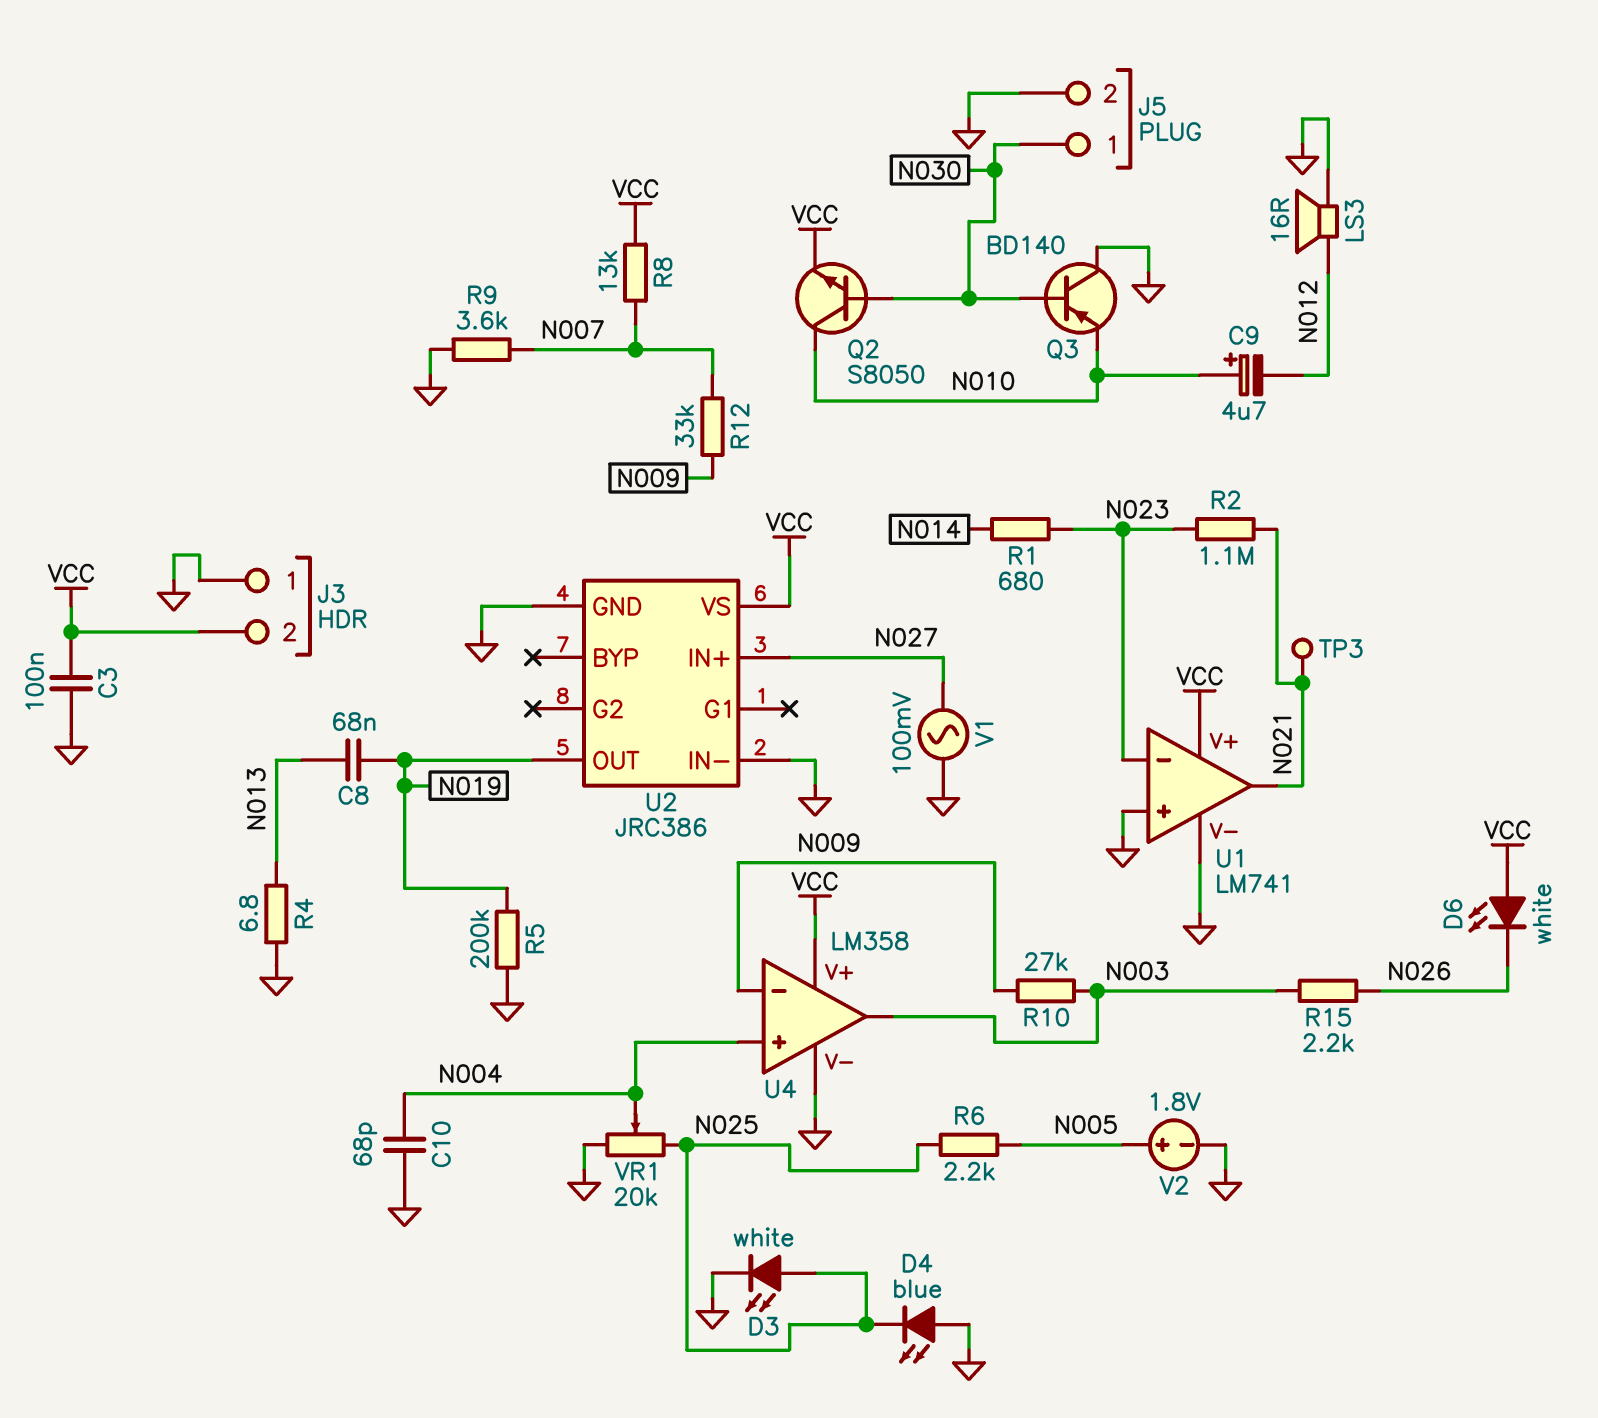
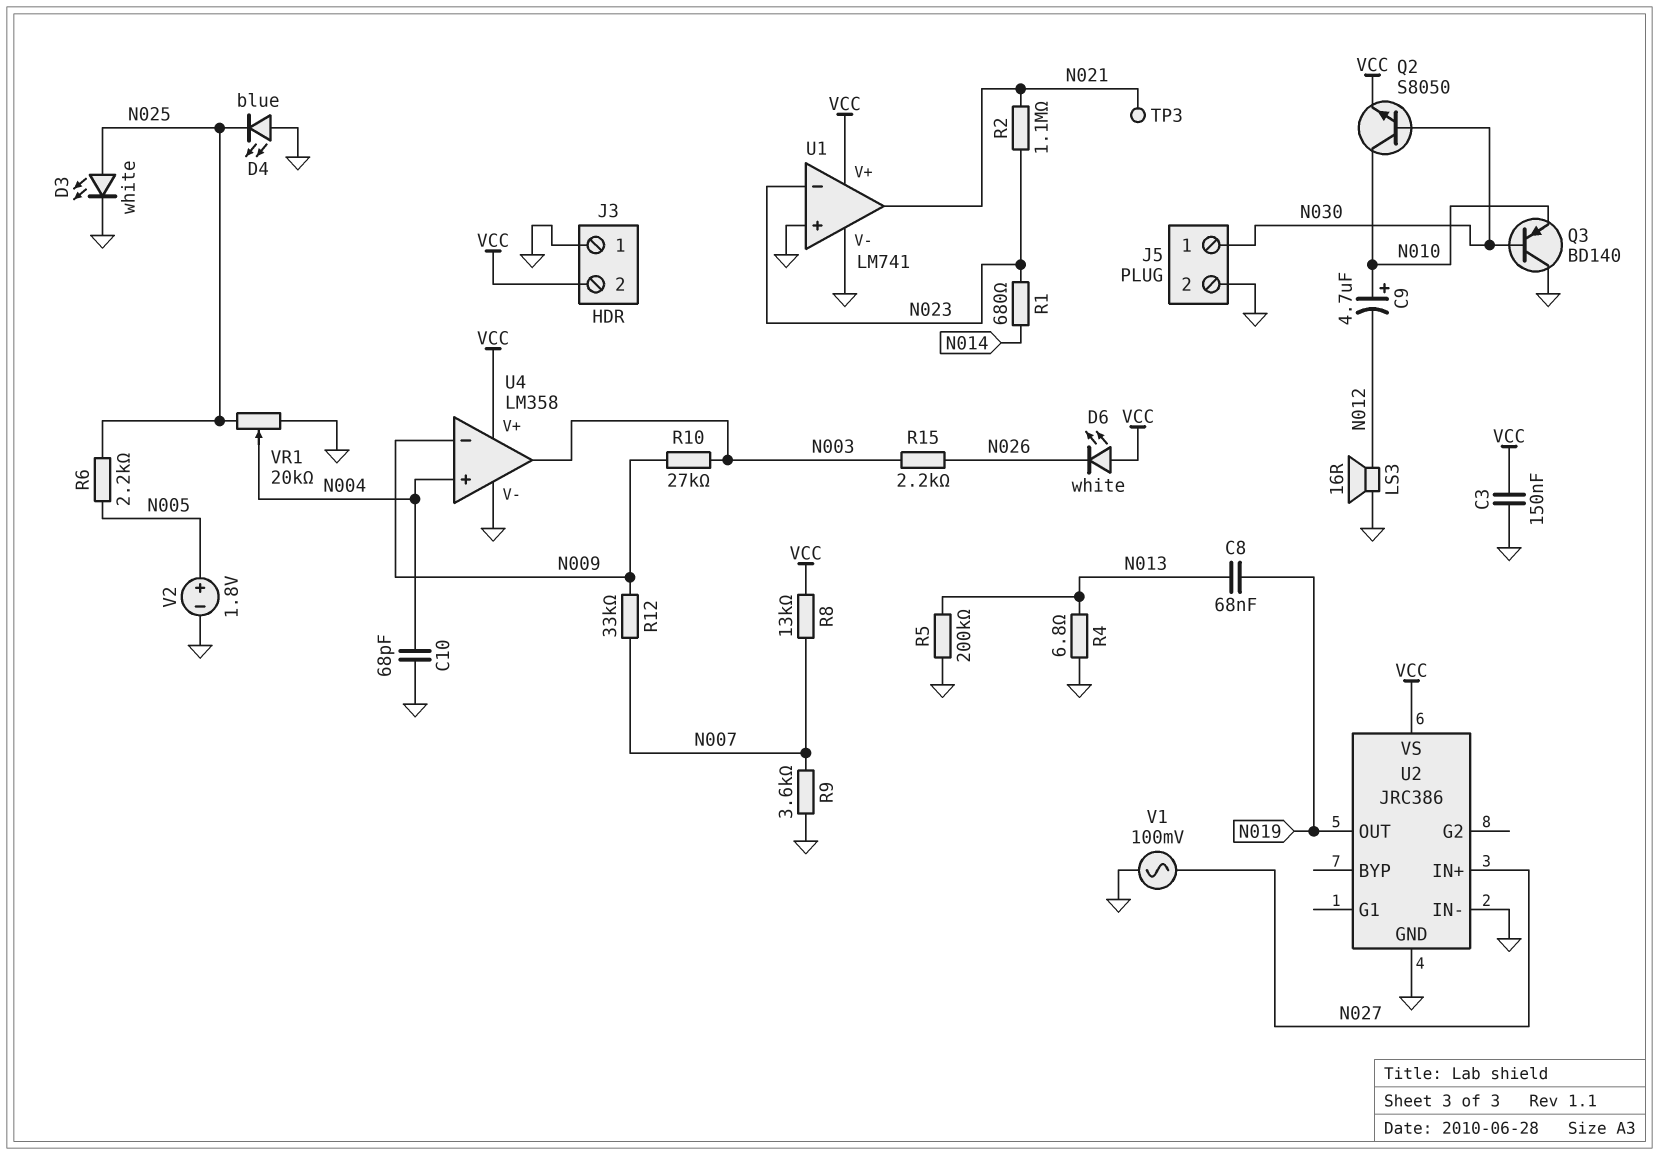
C3: 100nF (GND, VCC) -> 150nF (GND, VCC)
R5: 200k (GND, N019) -> 200k (GND, N013)

